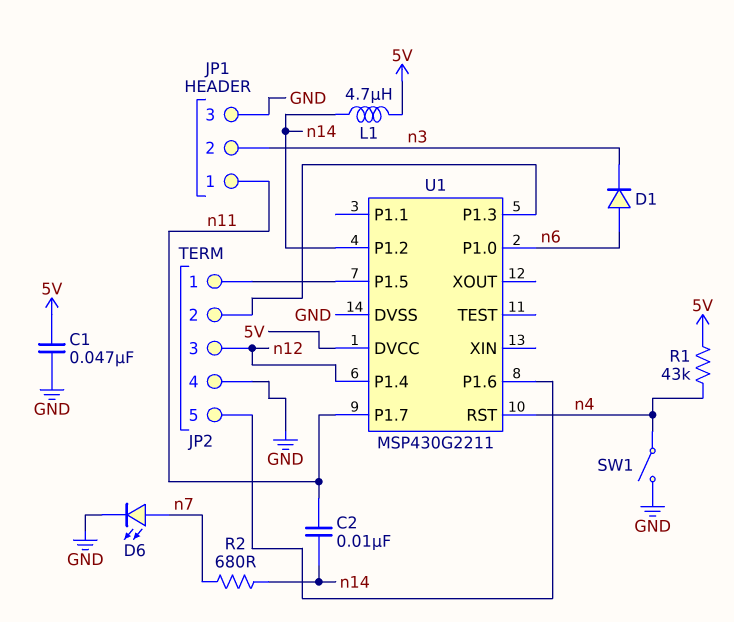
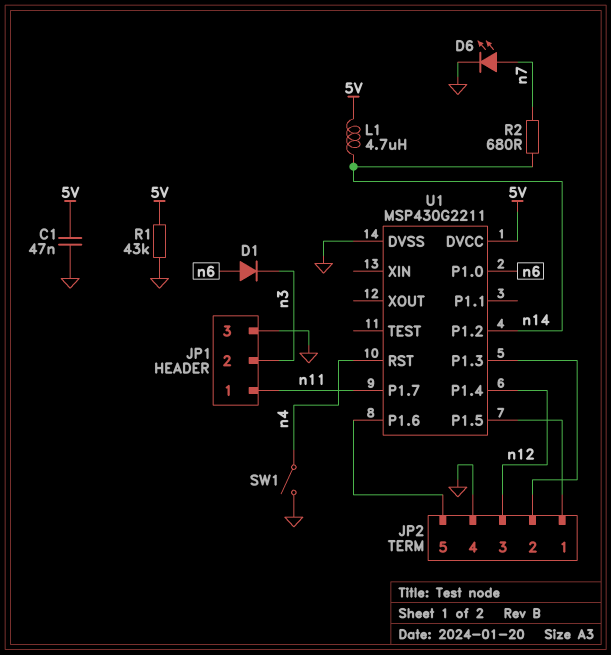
C2: 10nF (n11, n14) -> none
R1: 43k (5V, n4) -> 43k (5V, GND)

